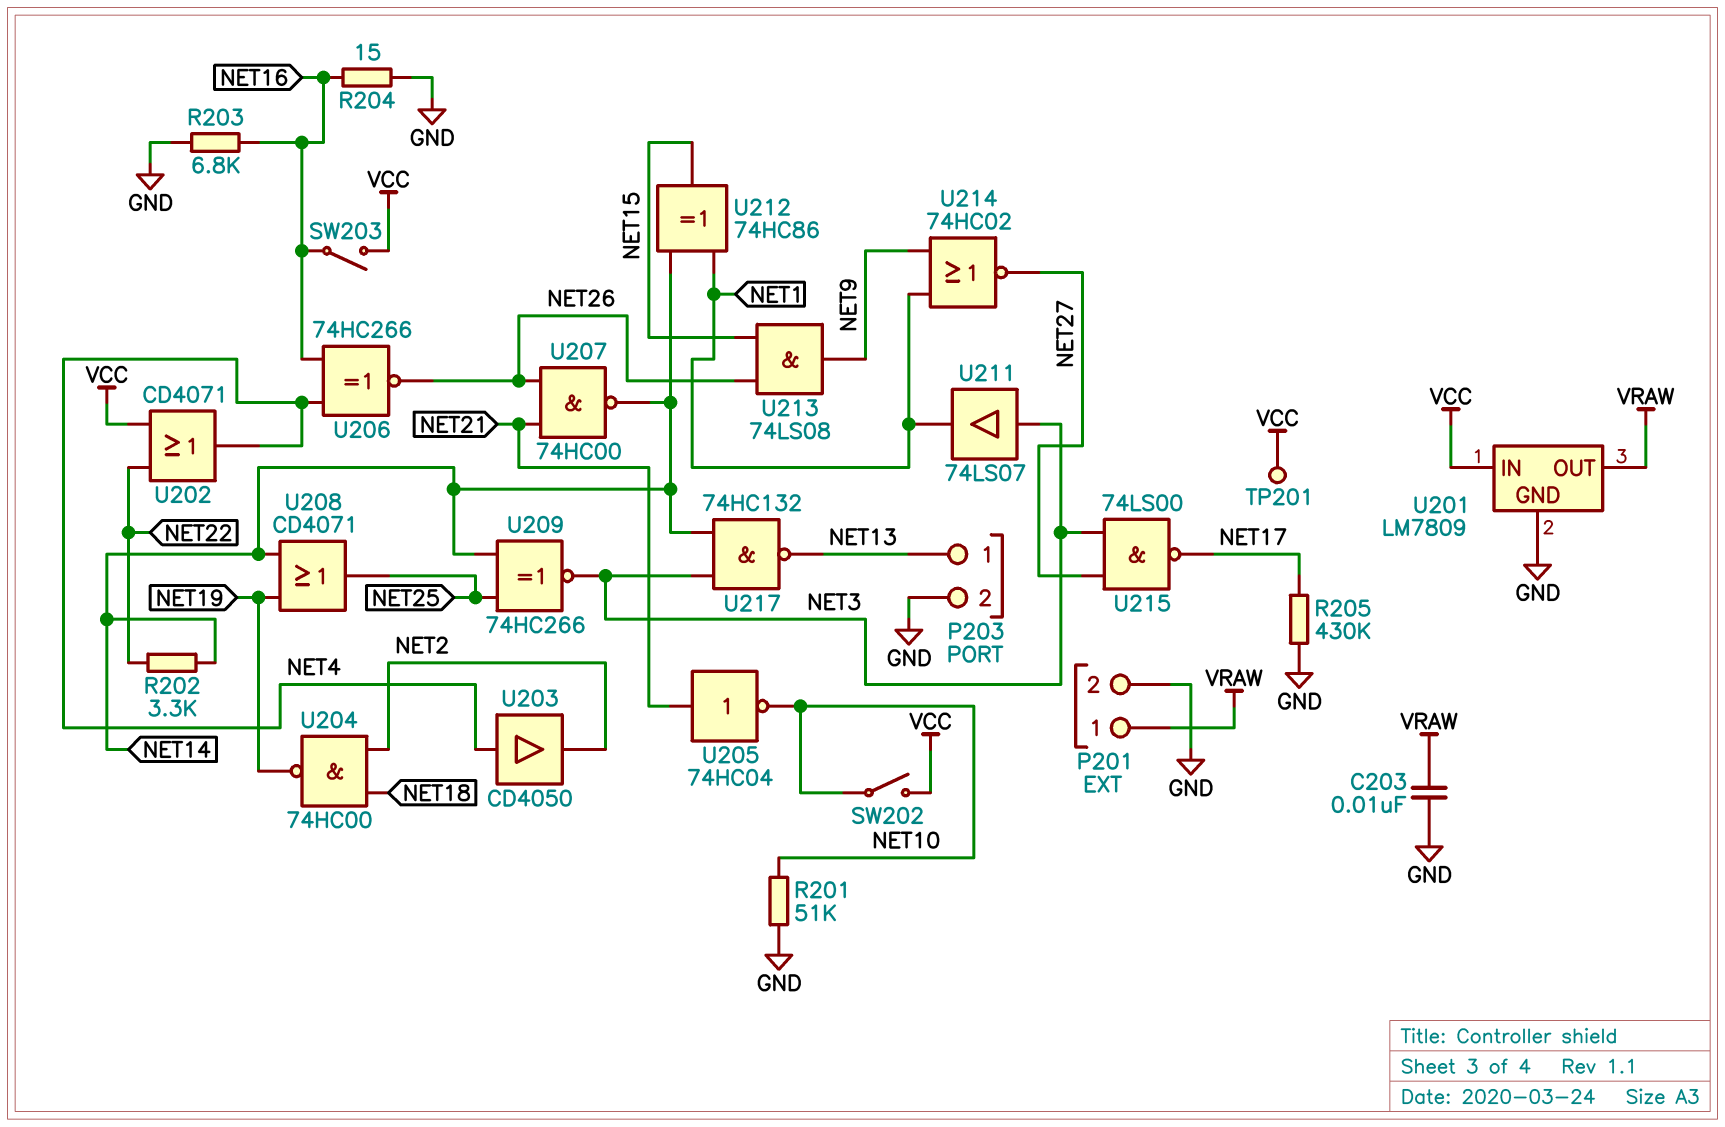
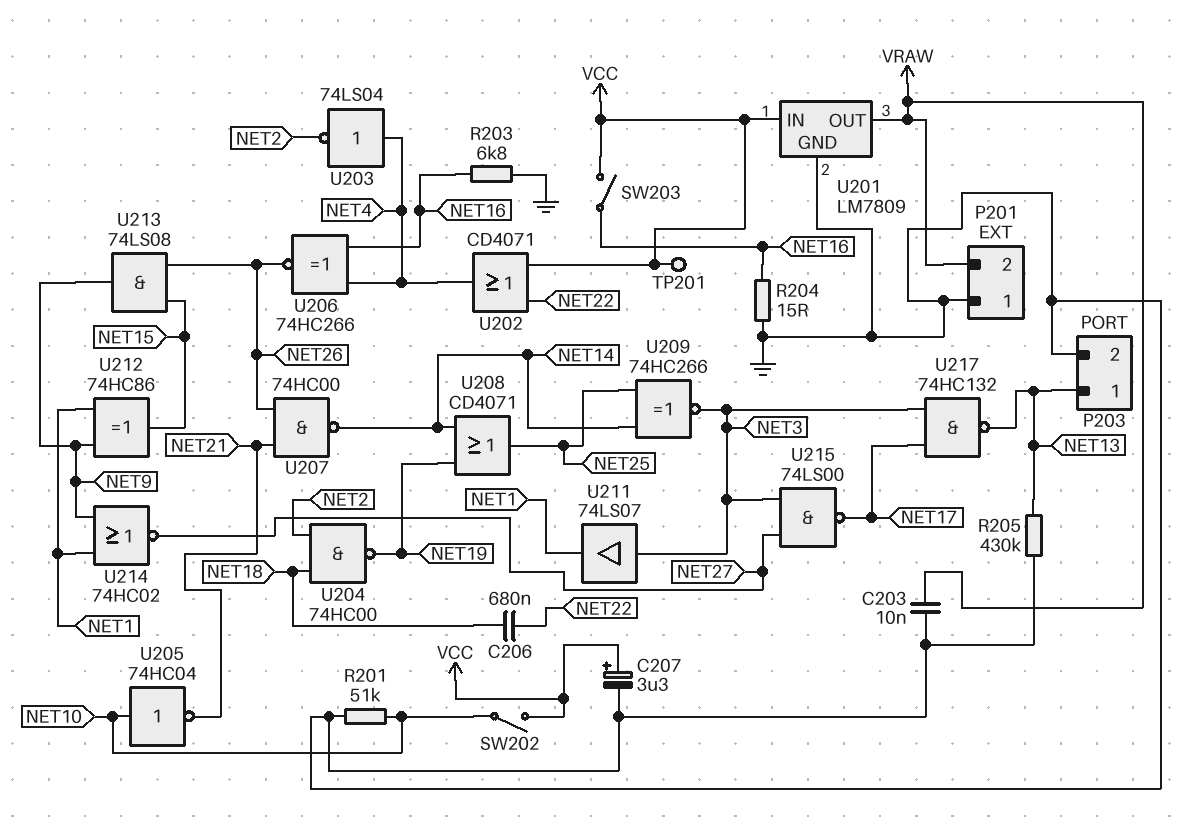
C206: none -> 680nF (NET18, NET22)
C207: none -> 3.3uF (plus VCC, minus GND)
P201 pin 1: VRAW -> GND
P201 pin 2: GND -> VRAW
R202: 3.3k (NET14, NET22) -> none
R205: 430k (GND, NET17) -> 430k (GND, NET13)
U203: buffer CD4050 (in NET4, out NET2) -> NOT 74LS04 (in NET4, out NET2)
U205: NOT 74HC04 (in NET21, out NET10) -> NOT 74HC04 (in NET10, out NET21)
U212: XOR 74HC86 (in NET1, in NET14, out NET15) -> XOR 74HC86 (in NET1, in NET9, out NET15)
U217: NAND 74HC132 (in NET3, in NET14, out NET13) -> NAND 74HC132 (in NET3, in NET17, out NET13)

